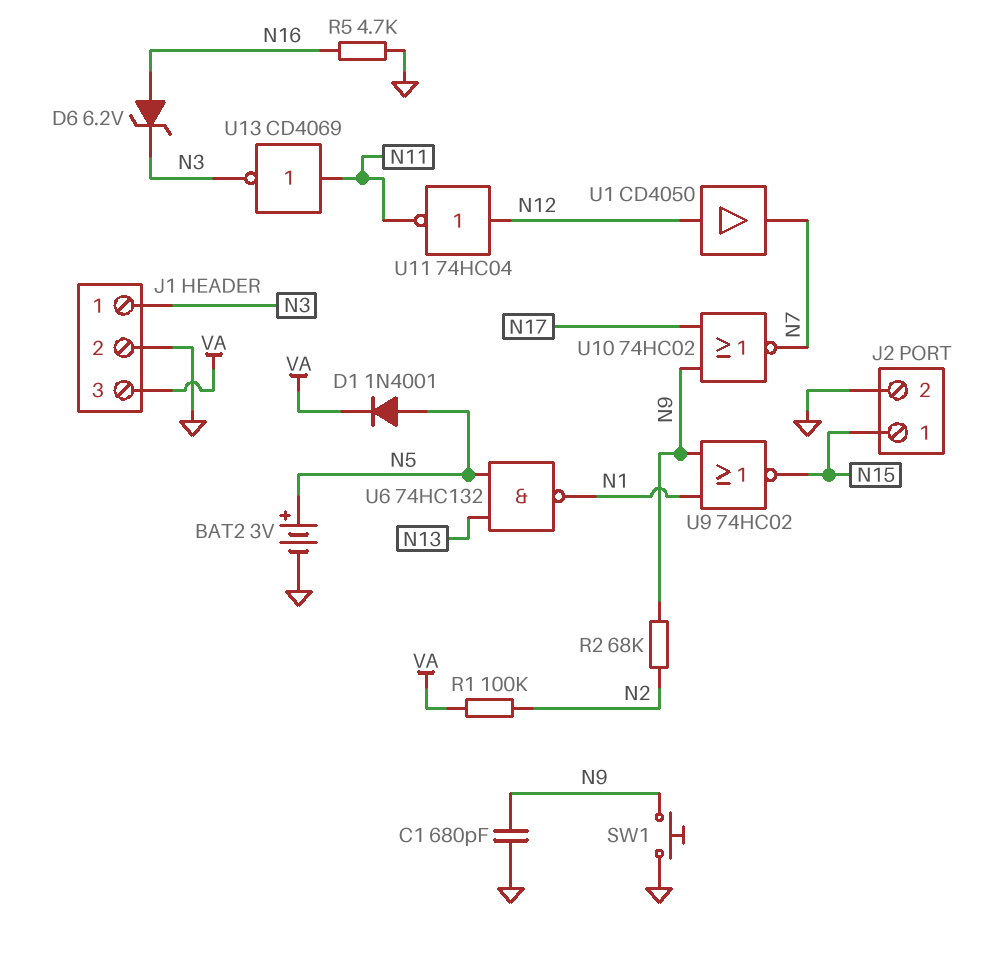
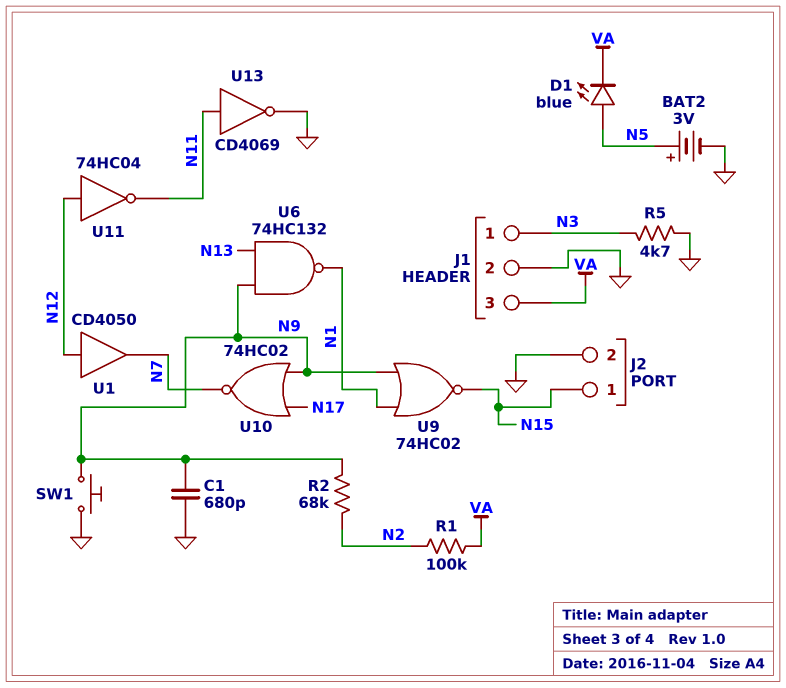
D1: diode 1N4001 (A N5, K VA) -> LED blue (A N5, K VA)
D6: zener 6.2V (A N16, K N3) -> none
R5: 4.7k (GND, N16) -> 4.7k (GND, N3)
U6: NAND 74HC132 (in N5, in N13, out N1) -> NAND 74HC132 (in N9, in N13, out N1)
U13: NOT CD4069 (in N11, out N3) -> NOT CD4069 (in N11, out GND)

